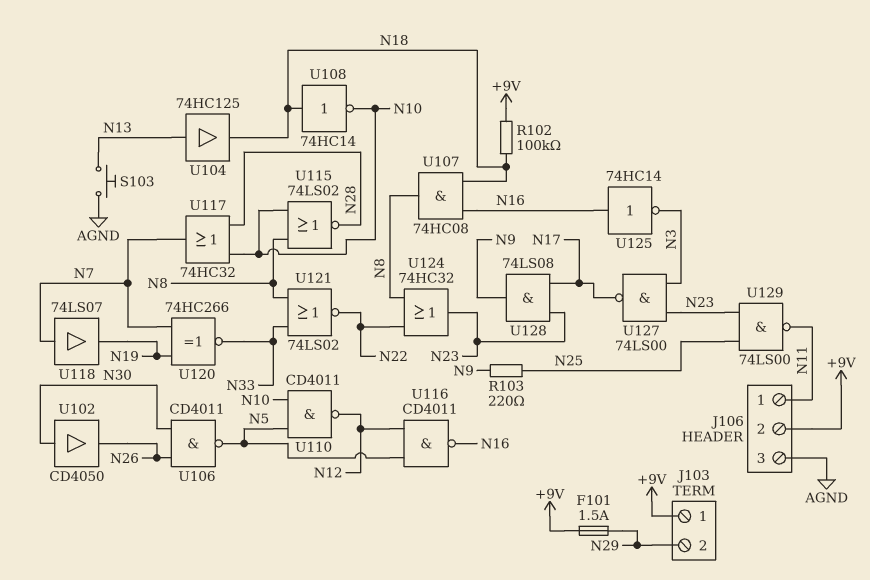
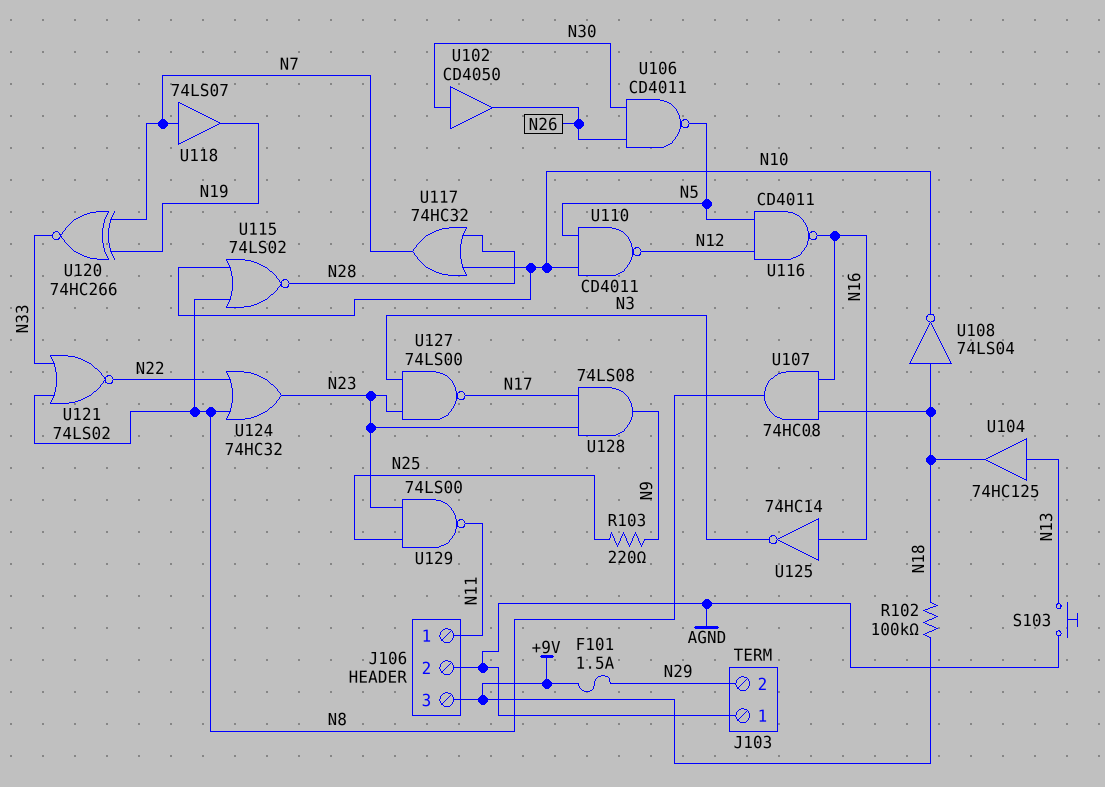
J103 pin 1: +9V -> AGND
J106 pin 2: +9V -> AGND
J106 pin 3: AGND -> +9V
U108: NOT 74HC14 (in N18, out N10) -> NOT 74LS04 (in N18, out N10)

